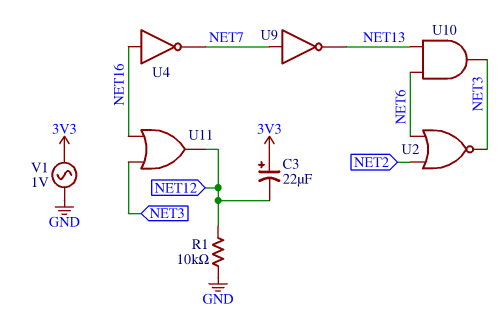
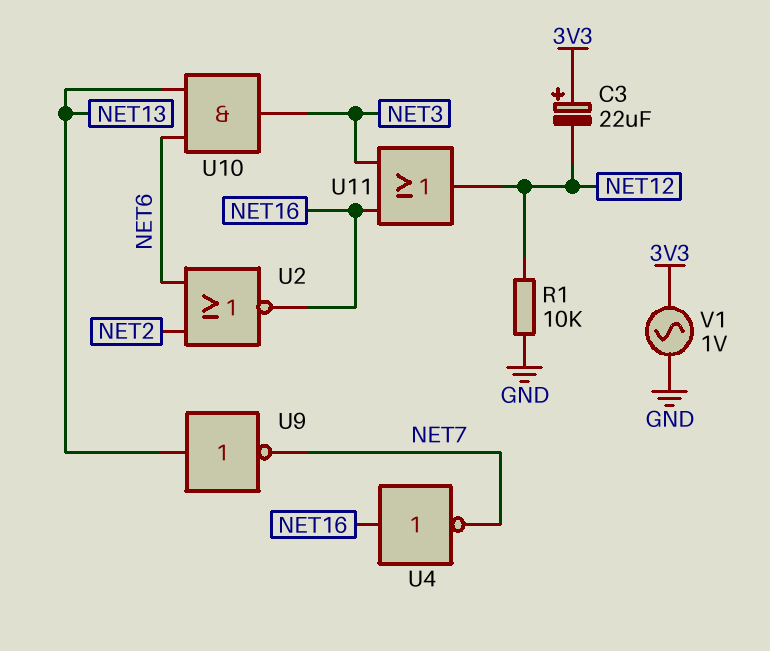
U2: NOR (in NET2, in NET6, out NET3) -> NOR (in NET2, in NET6, out NET16)
U9: NOT (in NET7, out NET13) -> NOT (in NET13, out NET7)

